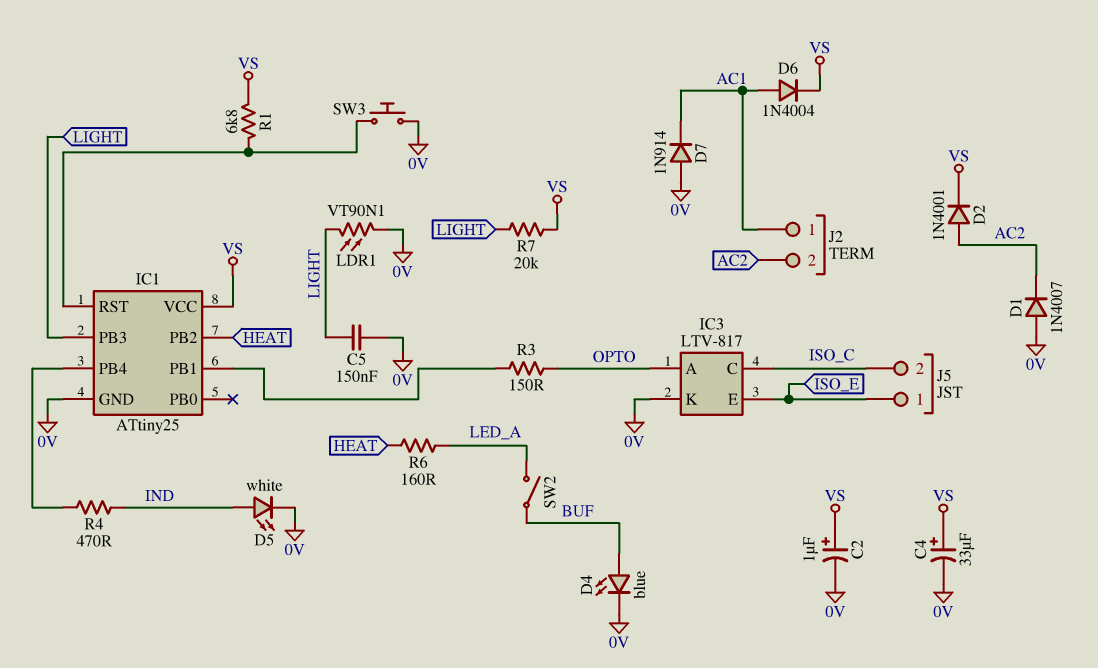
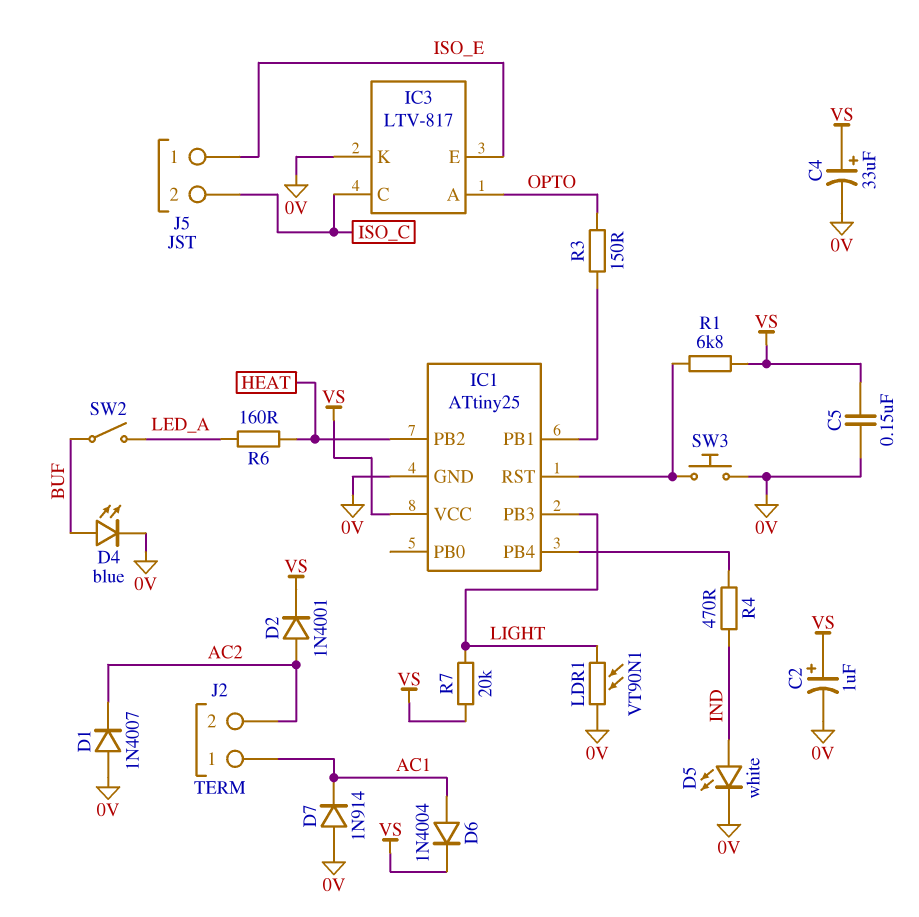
C5: 150nF (0V, LIGHT) -> 150nF (0V, VS)

